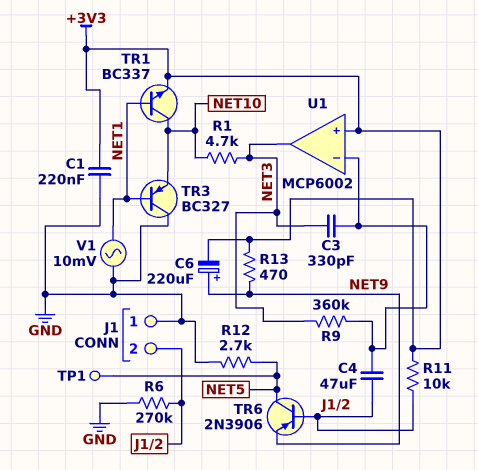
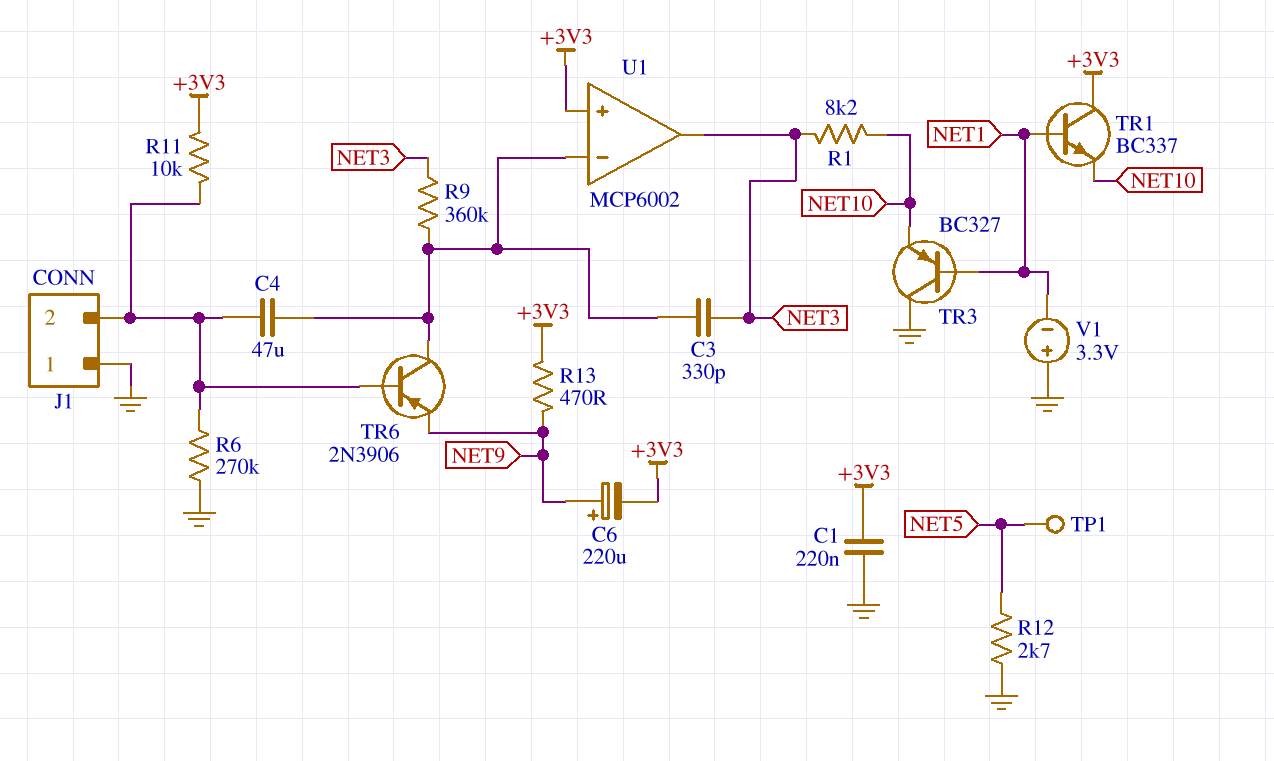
R1: 4.7k (NET3, NET10) -> 8.2k (NET3, NET10)
TR1: NPN BC337 (B NET1, C NET10, E +3V3) -> NPN BC337 (B NET1, C +3V3, E NET10)
TR6: PNP 2N3906 (B J1/2, C NET5, E NET9) -> PNP 2N3906 (B J1/2, C U1/in-, E NET9)
V1: AC 10mV (GND, NET1) -> 3.3V (plus GND, minus NET1)

